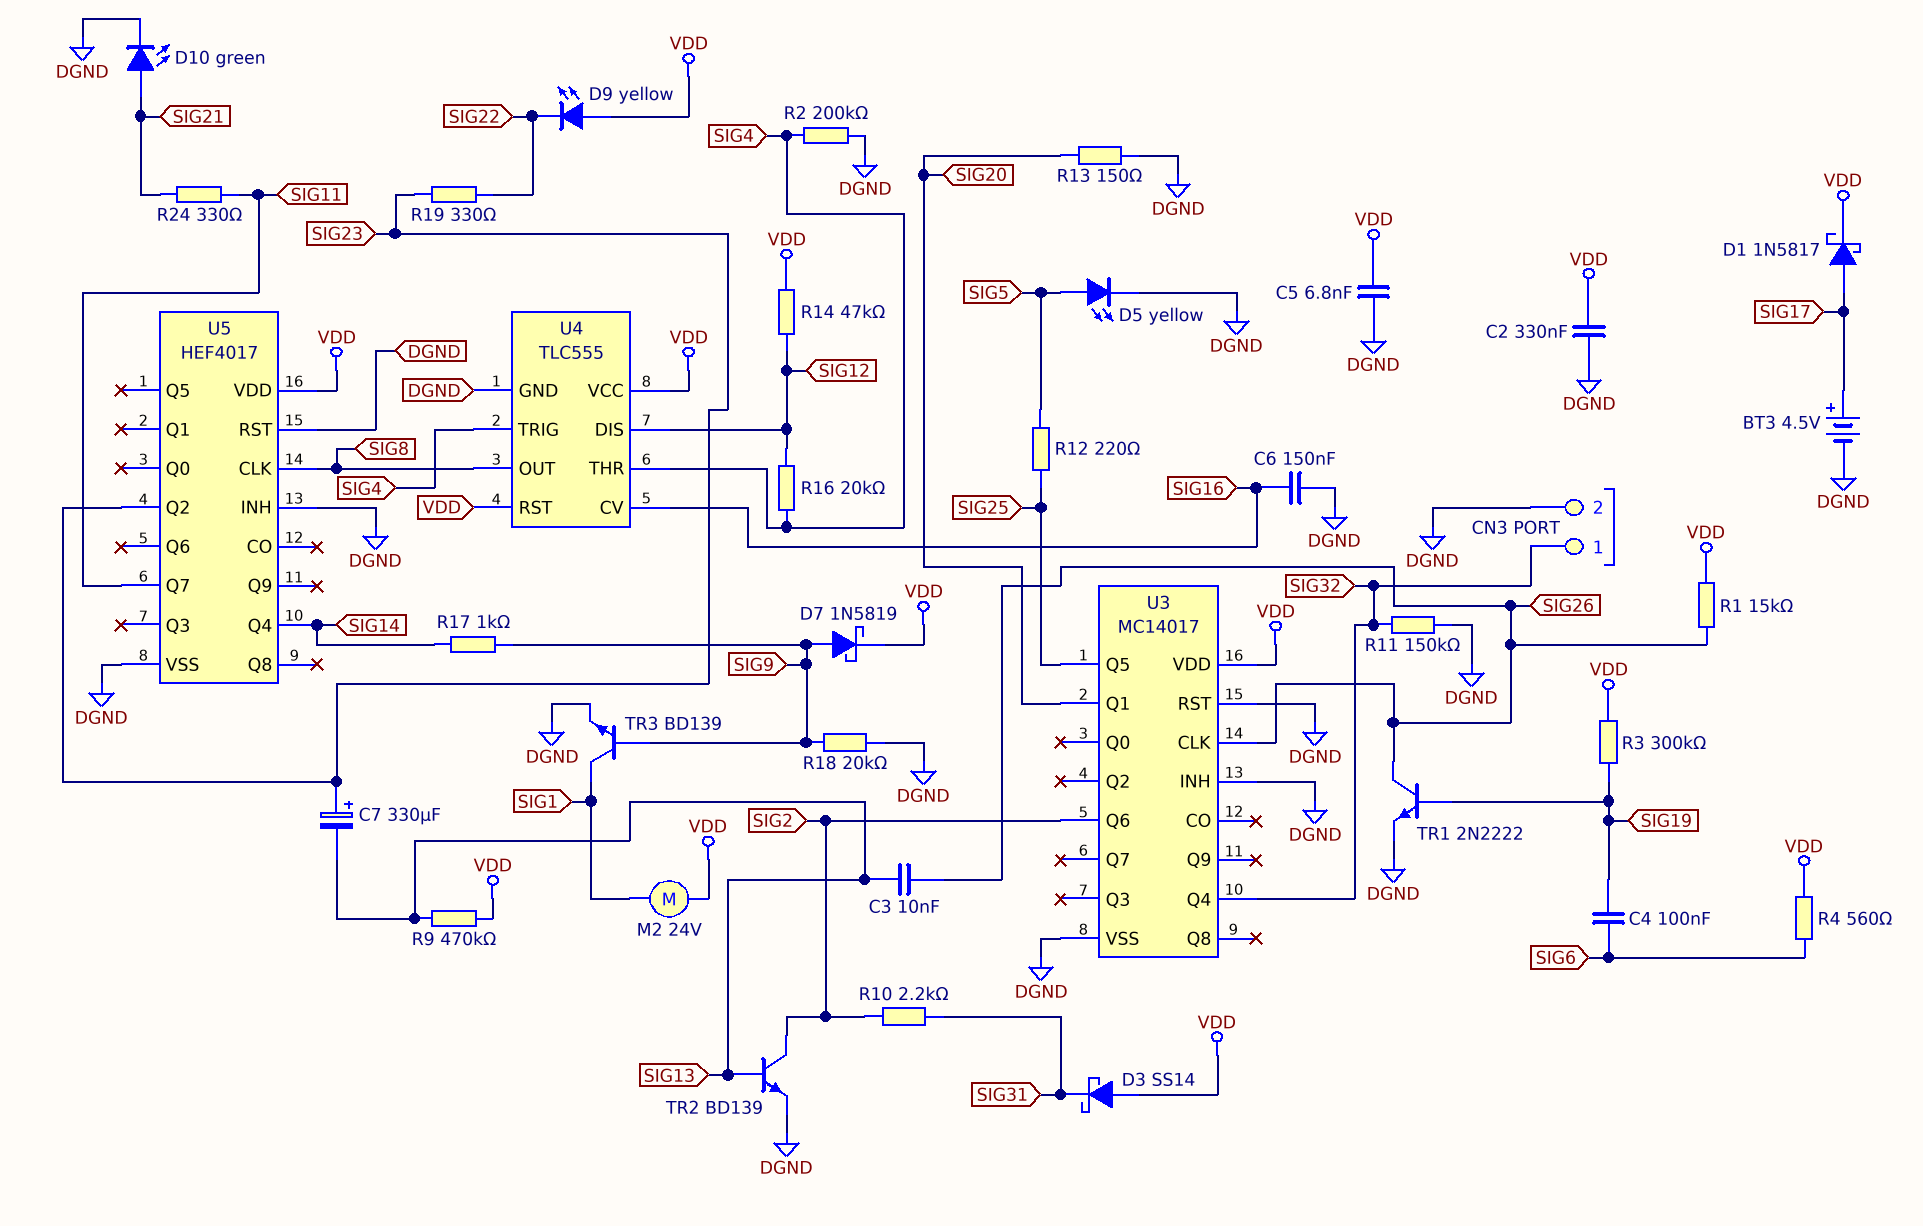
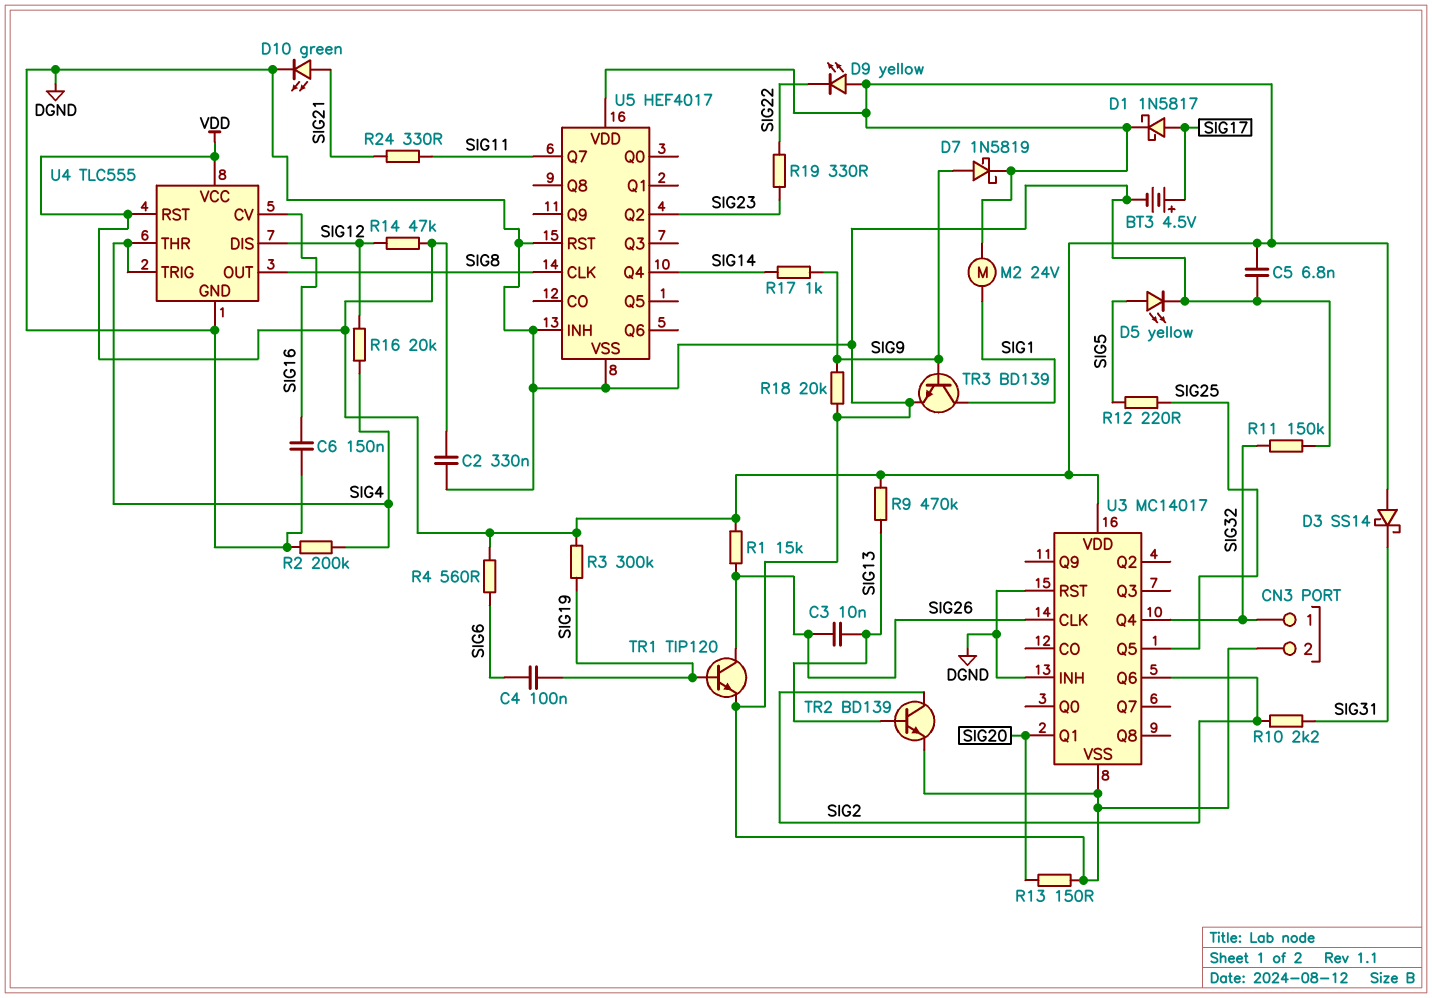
C7: 330uF (plus SIG23, minus SIG13) -> none
TR1: NPN 2N2222 (B SIG19, C SIG26, E DGND) -> NPN TIP120 (B SIG19, C SIG26, E DGND)

